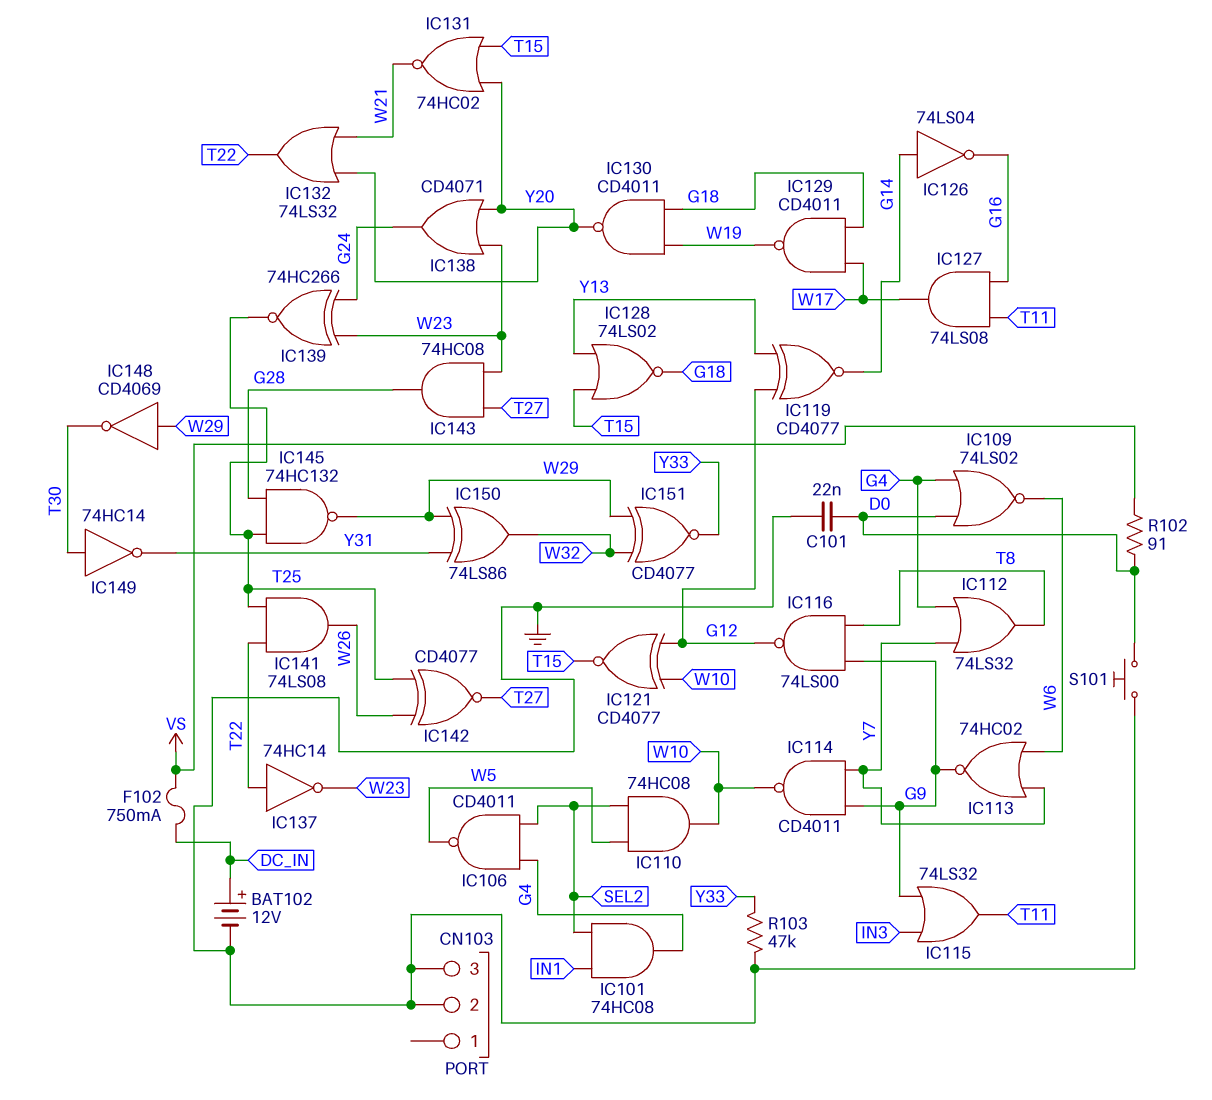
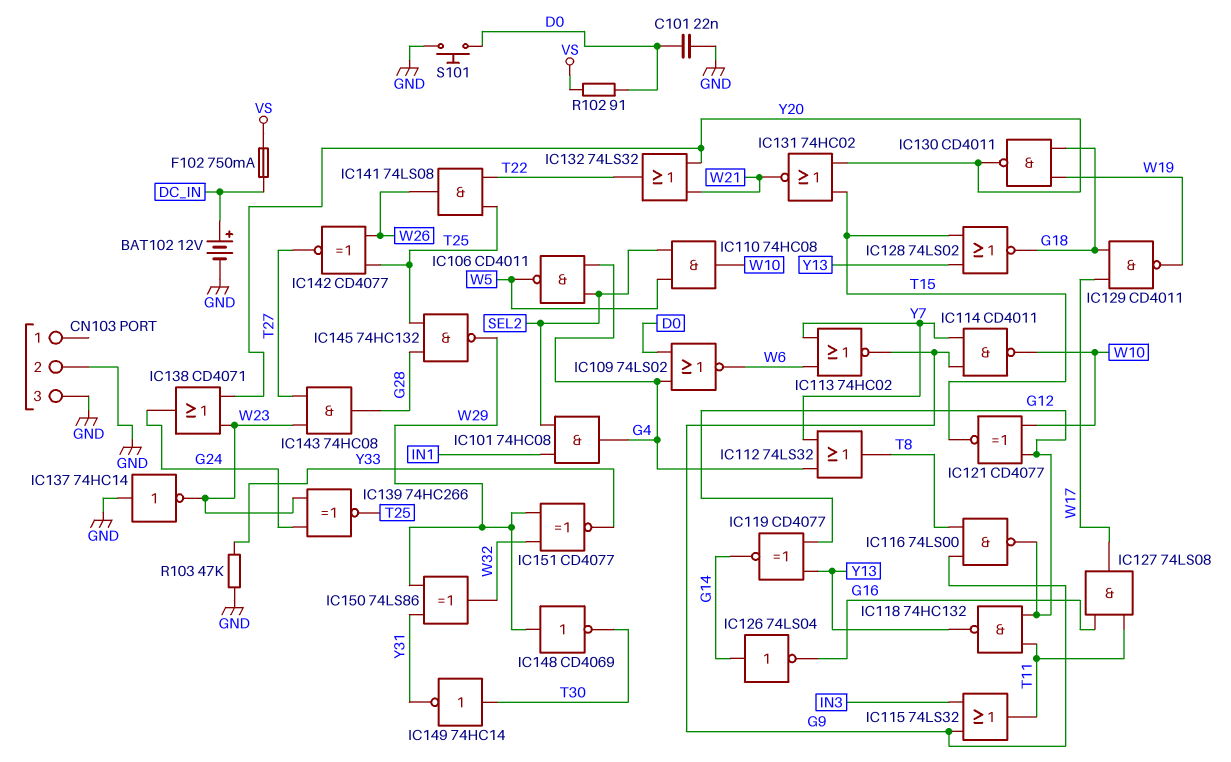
IC118: none -> NAND 74HC132 (in G12, in T11, out Y13)
IC137: NOT 74HC14 (in T22, out W23) -> NOT 74HC14 (in GND, out W23)

